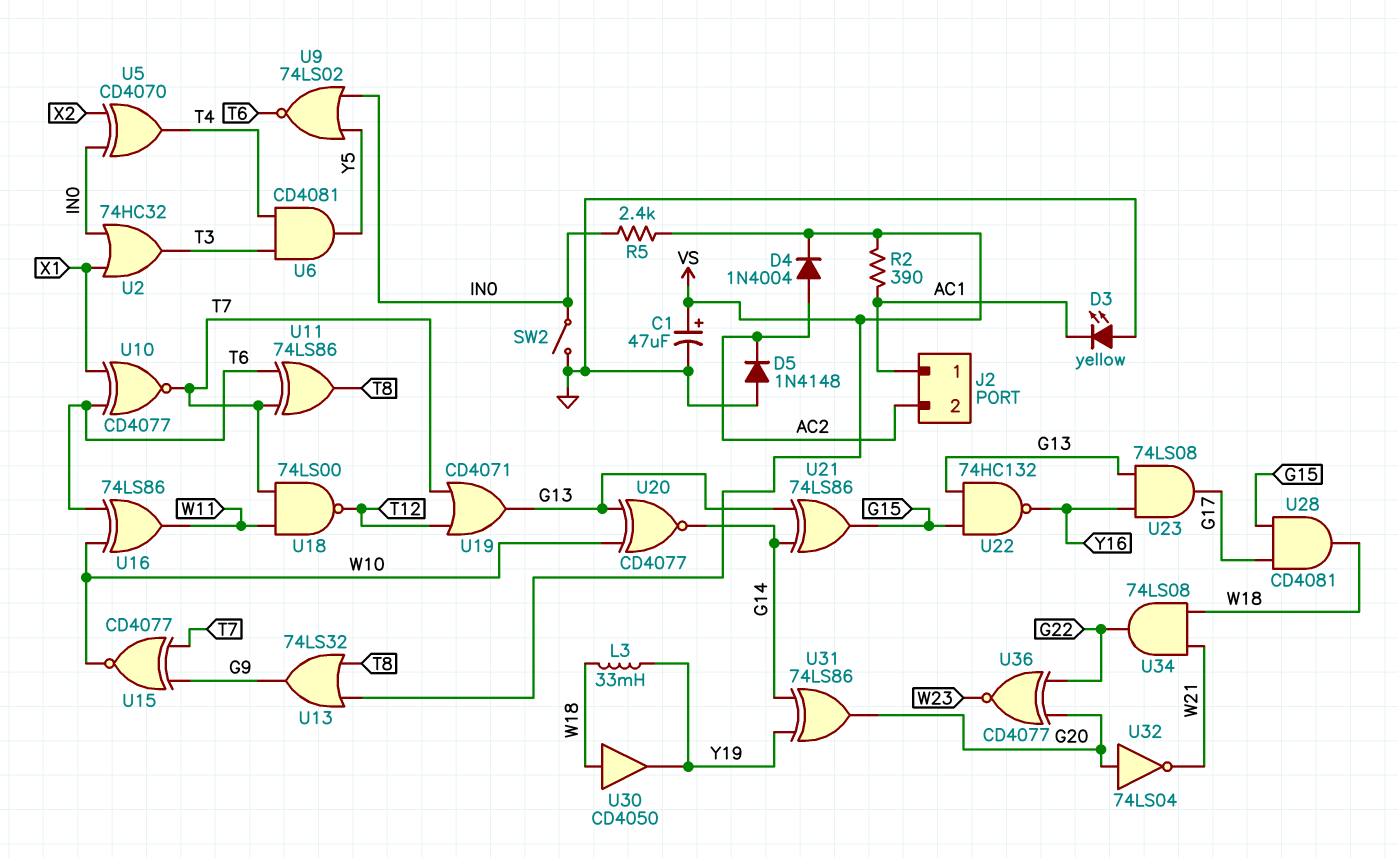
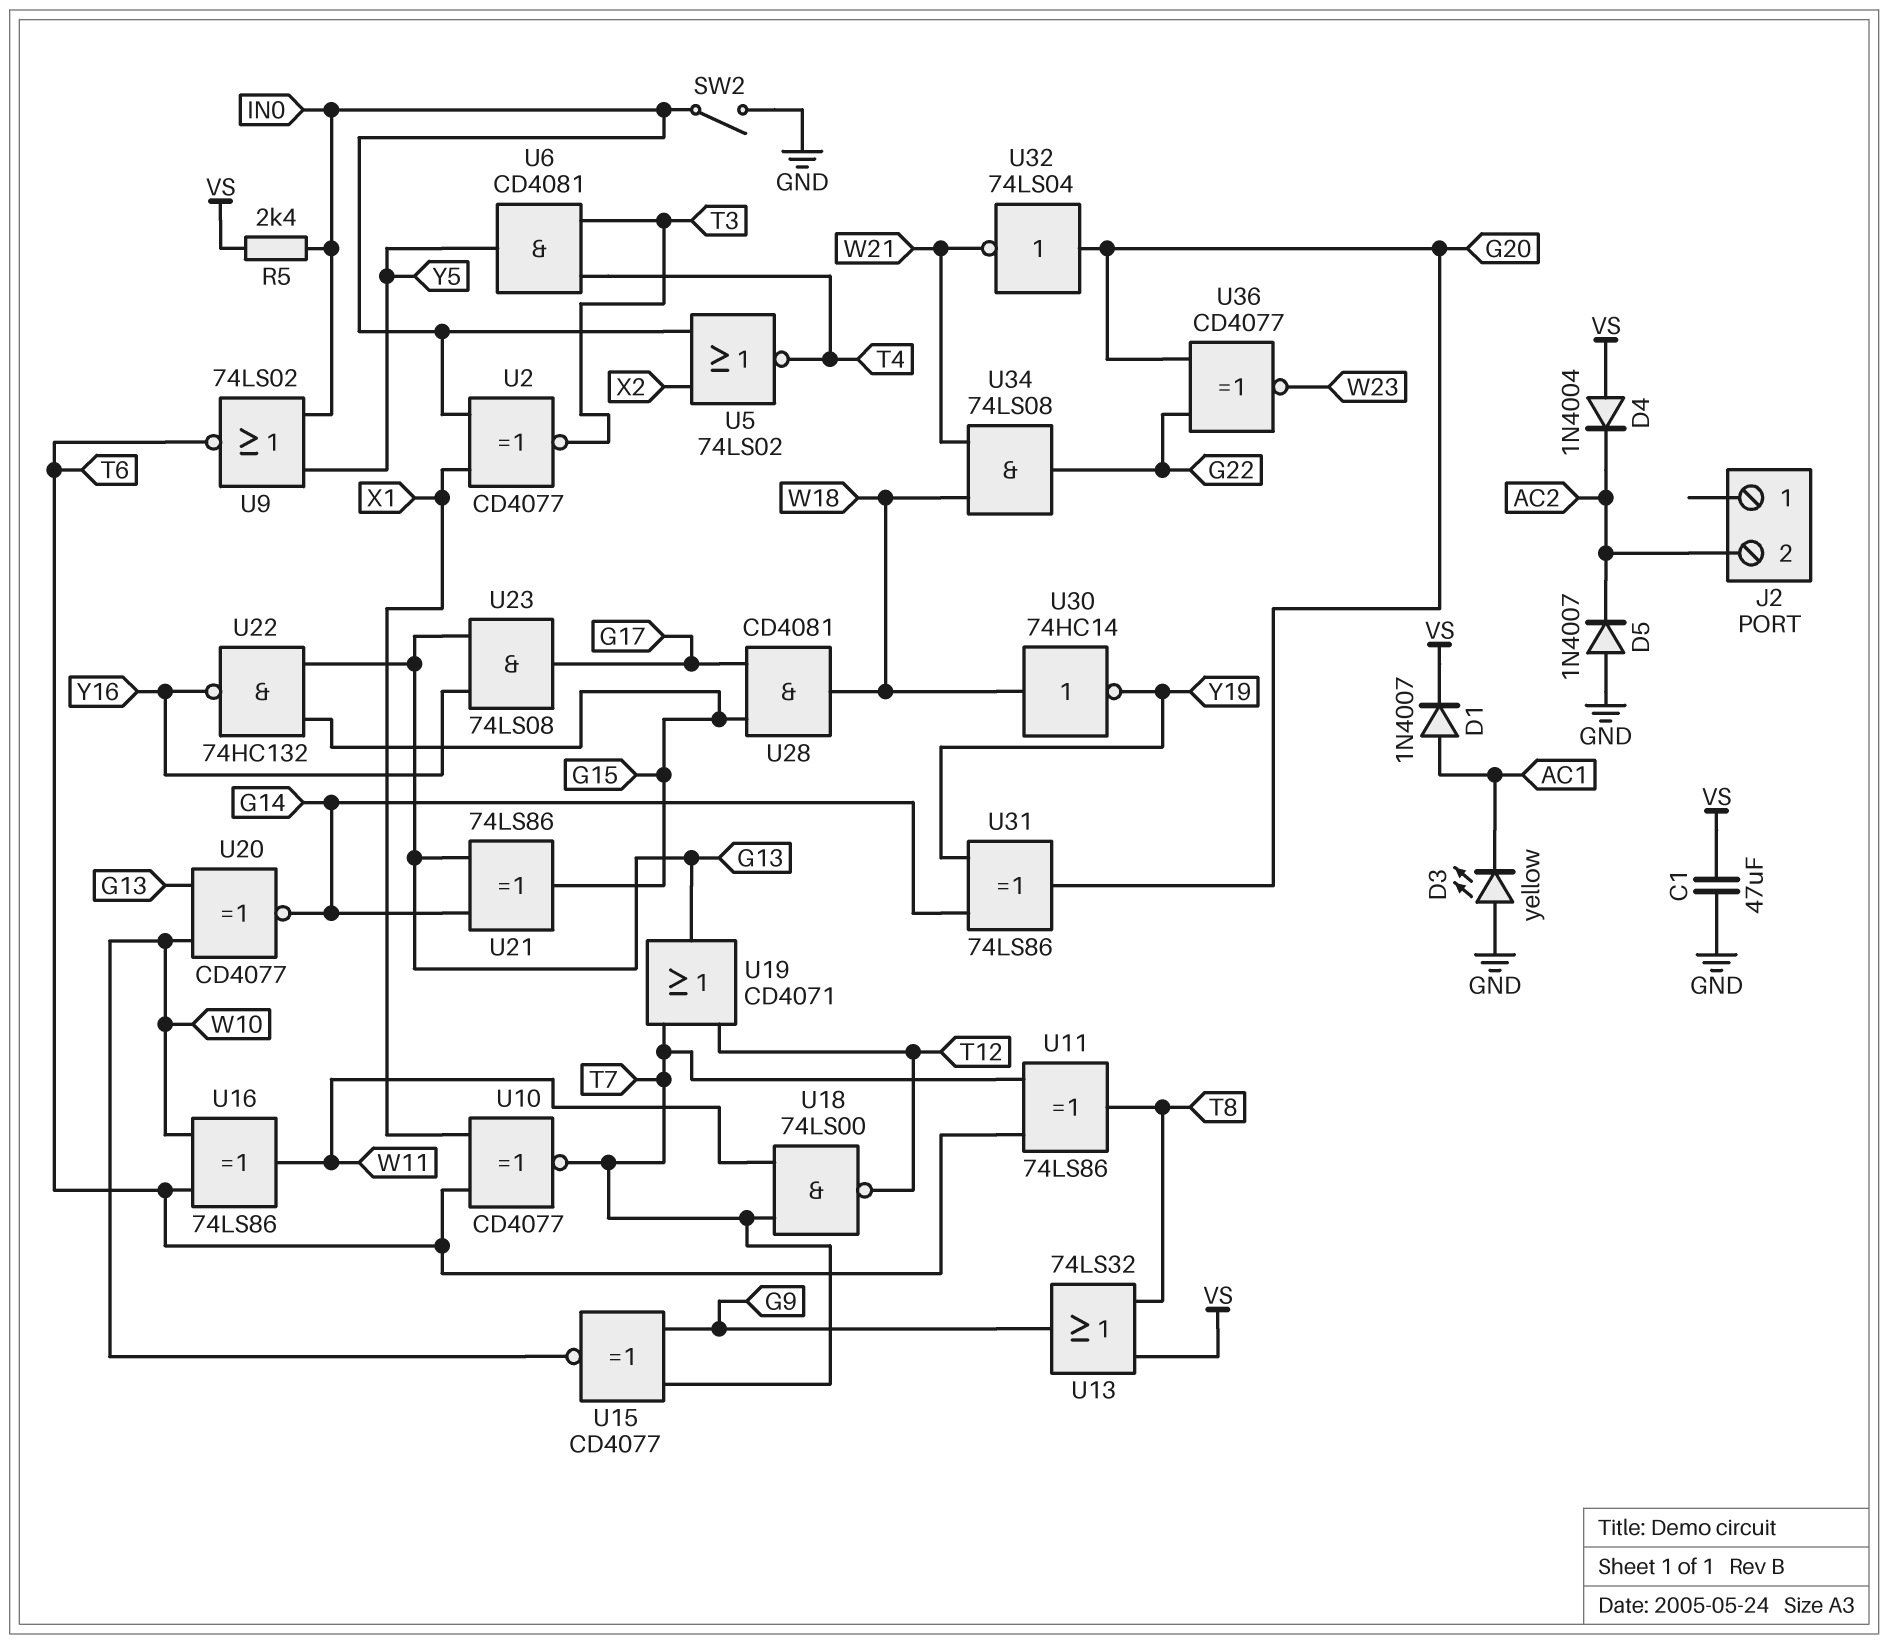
C1: 47uF (plus VS, minus GND) -> 47uF (GND, VS)
D1: none -> diode 1N4007 (A AC1, K VS)
D4: diode 1N4004 (A AC2, K VS) -> diode 1N4004 (A VS, K AC2)
D5: diode 1N4148 (A GND, K AC2) -> diode 1N4007 (A GND, K AC2)
J2 pin 1: AC1 -> none
L3: 33mH (W18, Y19) -> none
R2: 390 (AC1, VS) -> none
U2: OR 74HC32 (in IN0, in X1, out T3) -> XNOR CD4077 (in IN0, in X1, out T3)
U5: XOR CD4070 (in IN0, in X2, out T4) -> NOR 74LS02 (in IN0, in X2, out T4)
U30: buffer CD4050 (in W18, out Y19) -> NOT 74HC14 (in W18, out Y19)

